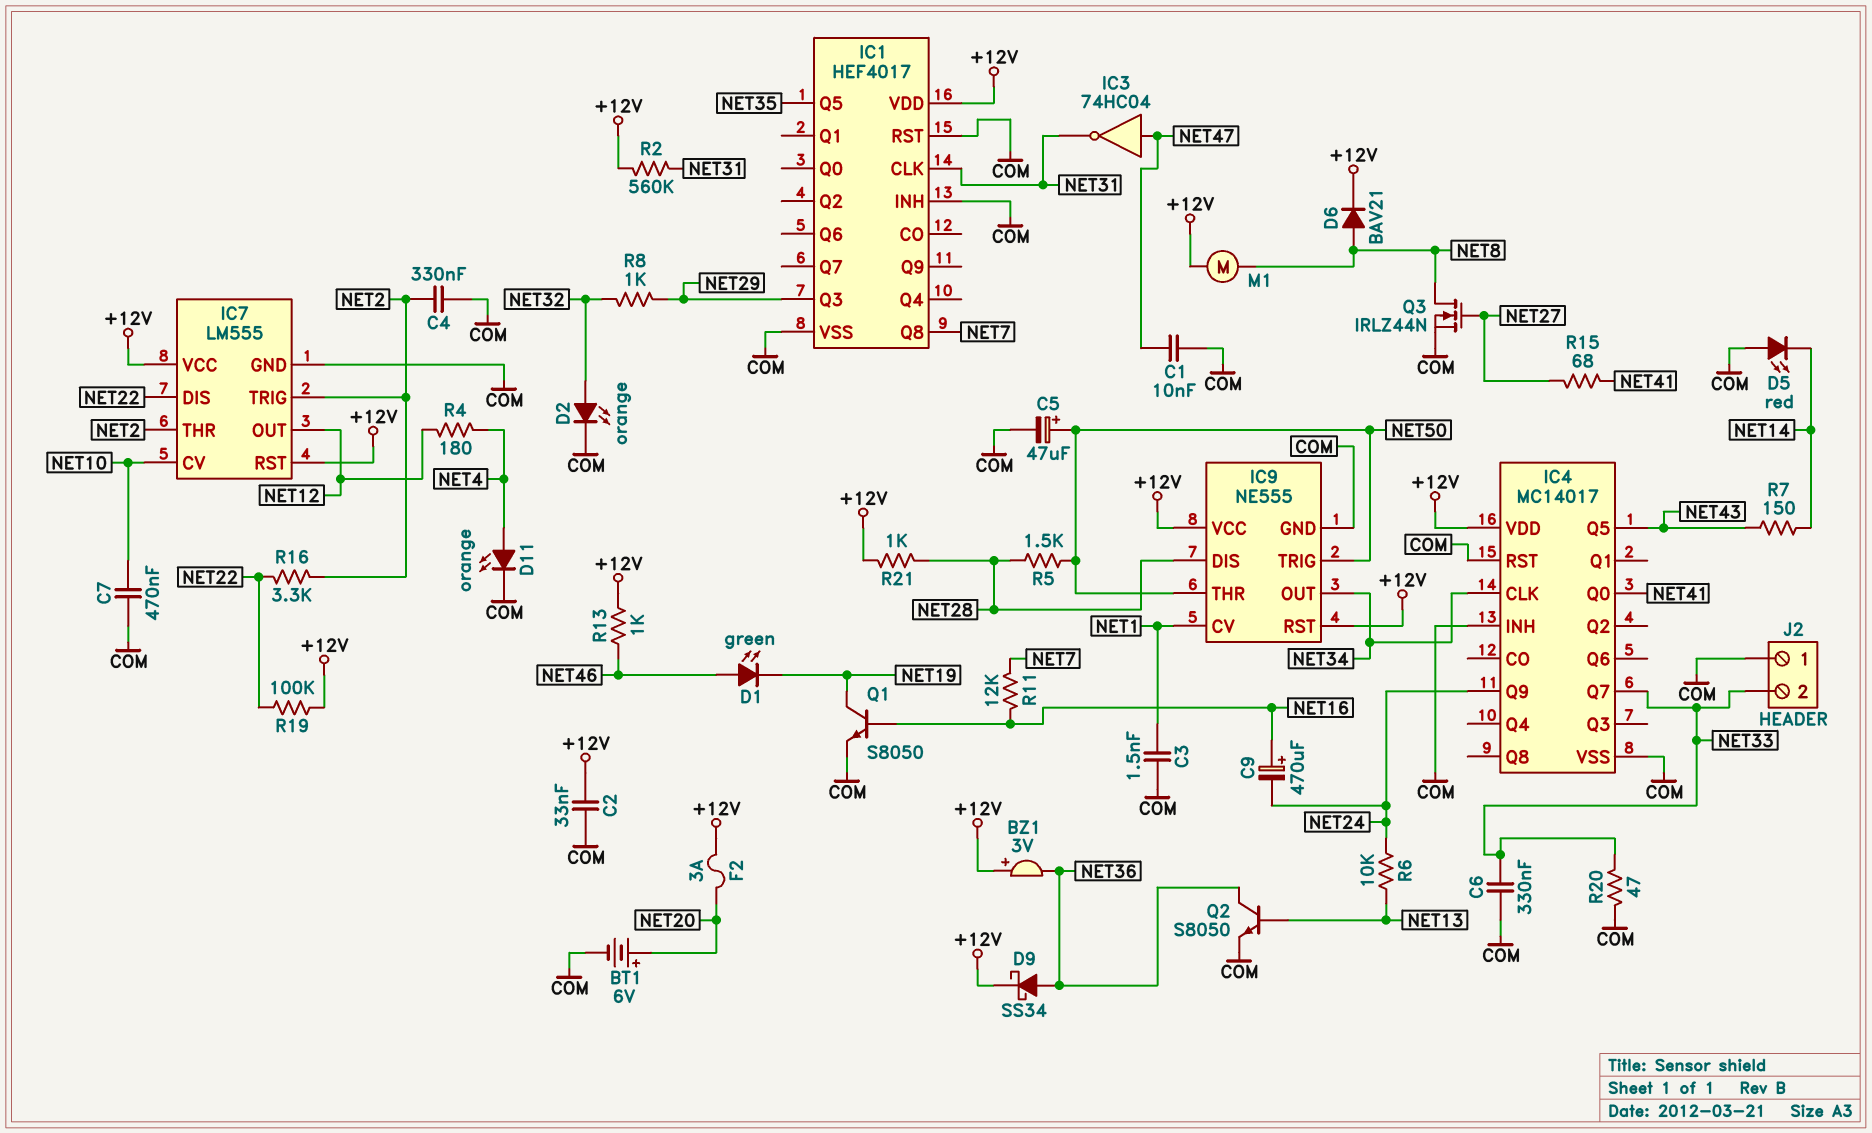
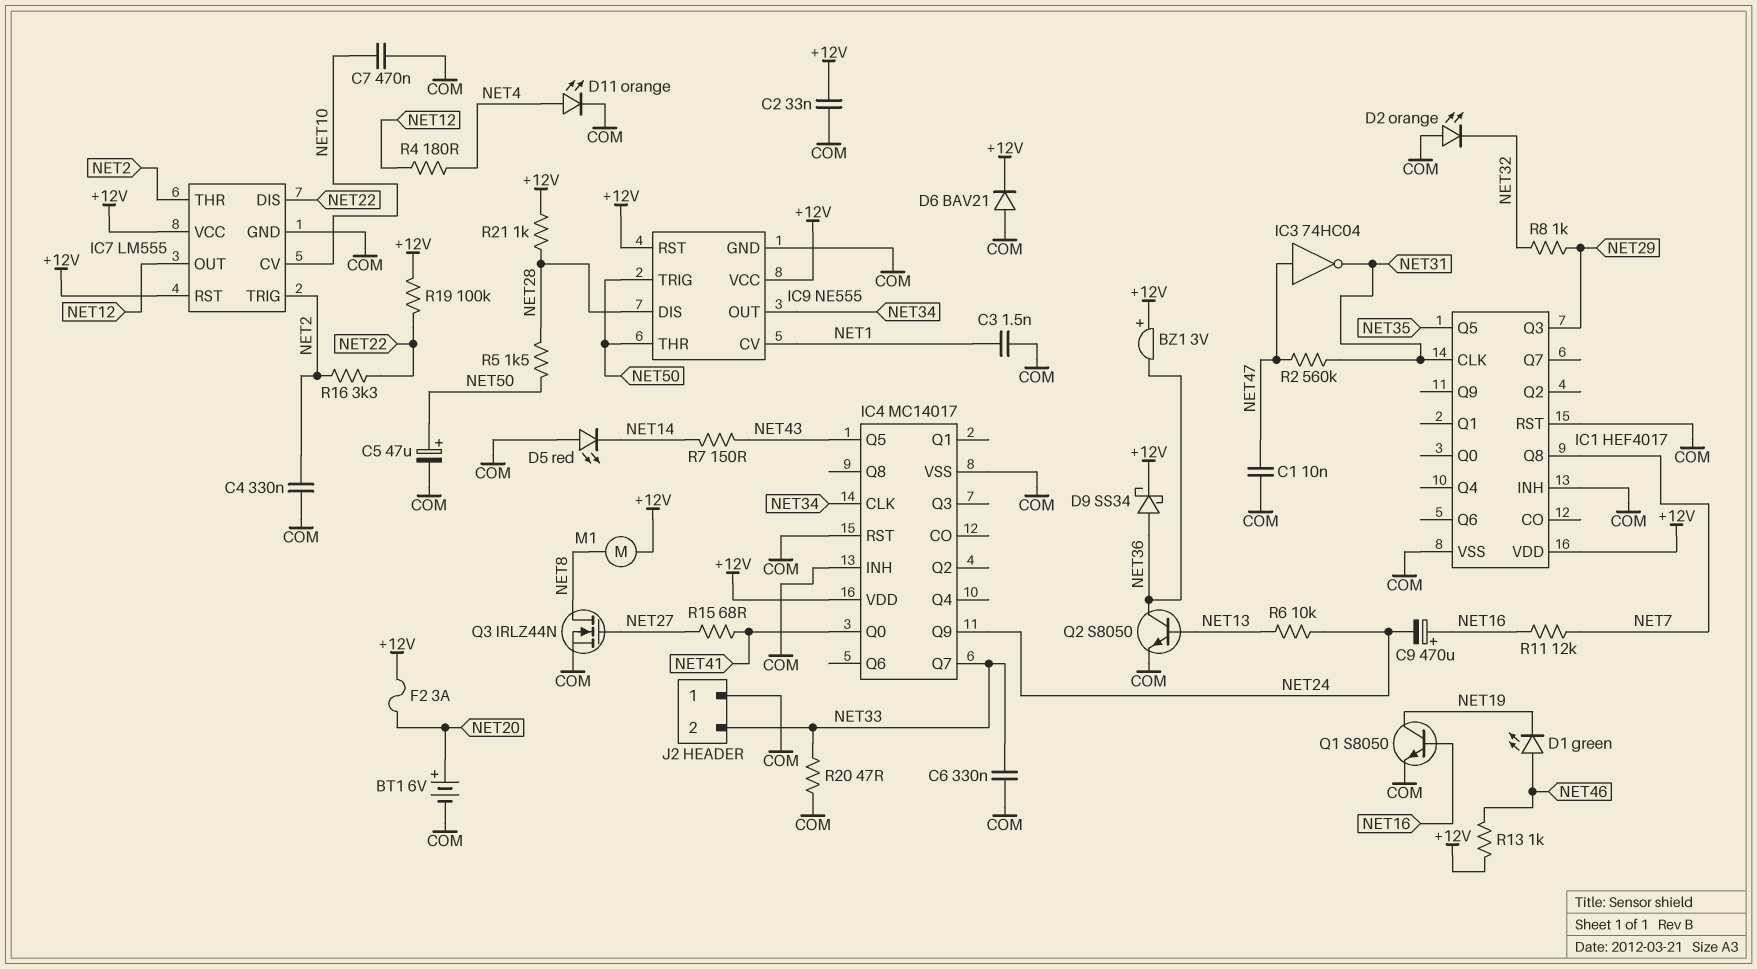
D2: LED orange (A NET32, K COM) -> LED orange (A COM, K NET32)
D6: diode BAV21 (A NET8, K +12V) -> diode BAV21 (A COM, K +12V)
R2: 560k (+12V, NET31) -> 560k (NET31, NET47)

